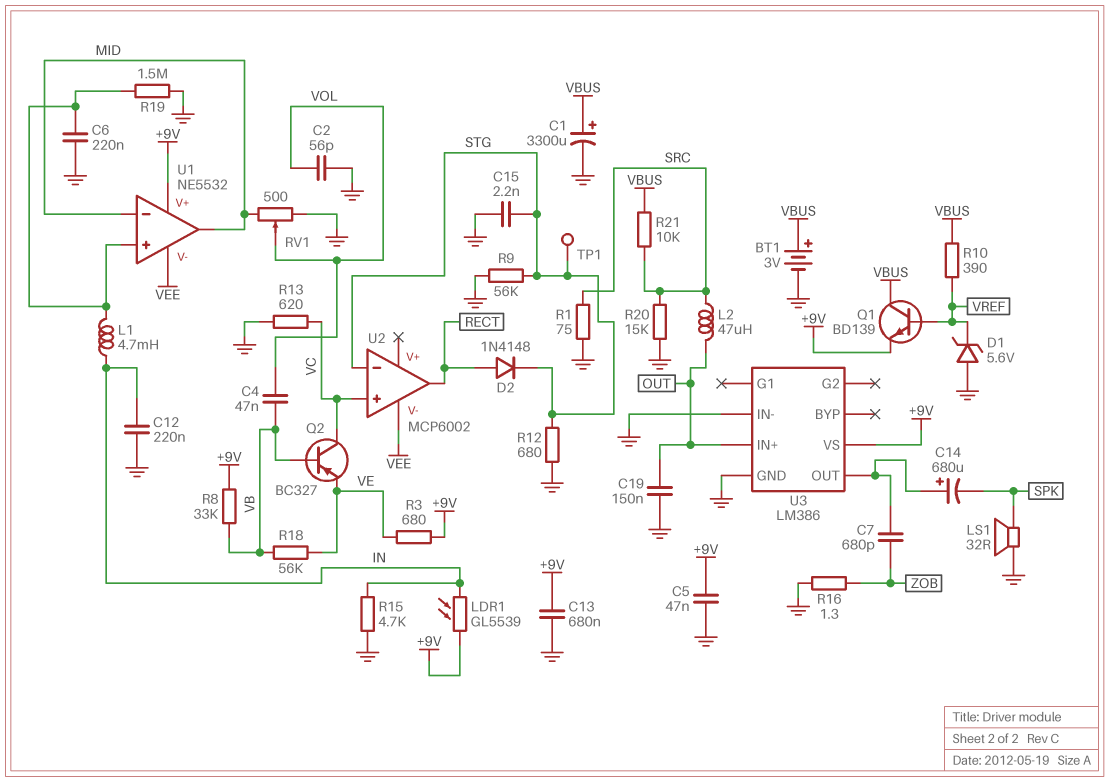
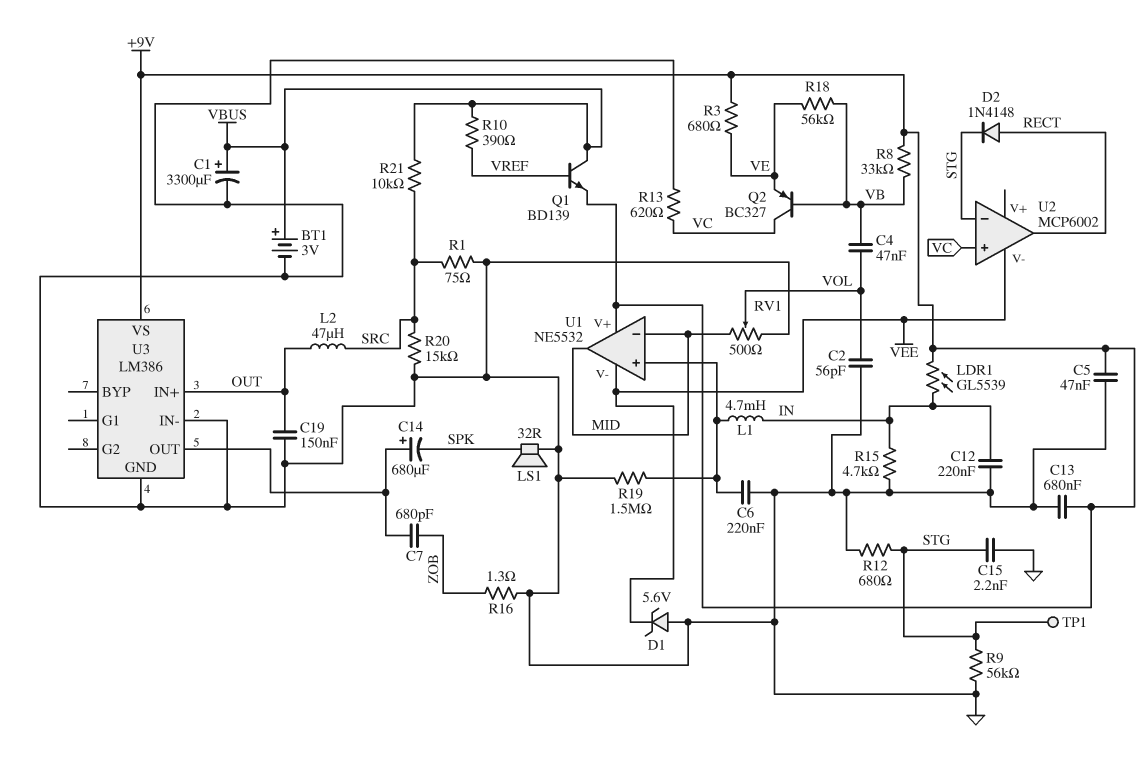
D1: zener 5.6V (A GND, K VREF) -> zener 5.6V (A GND, K VEE)

